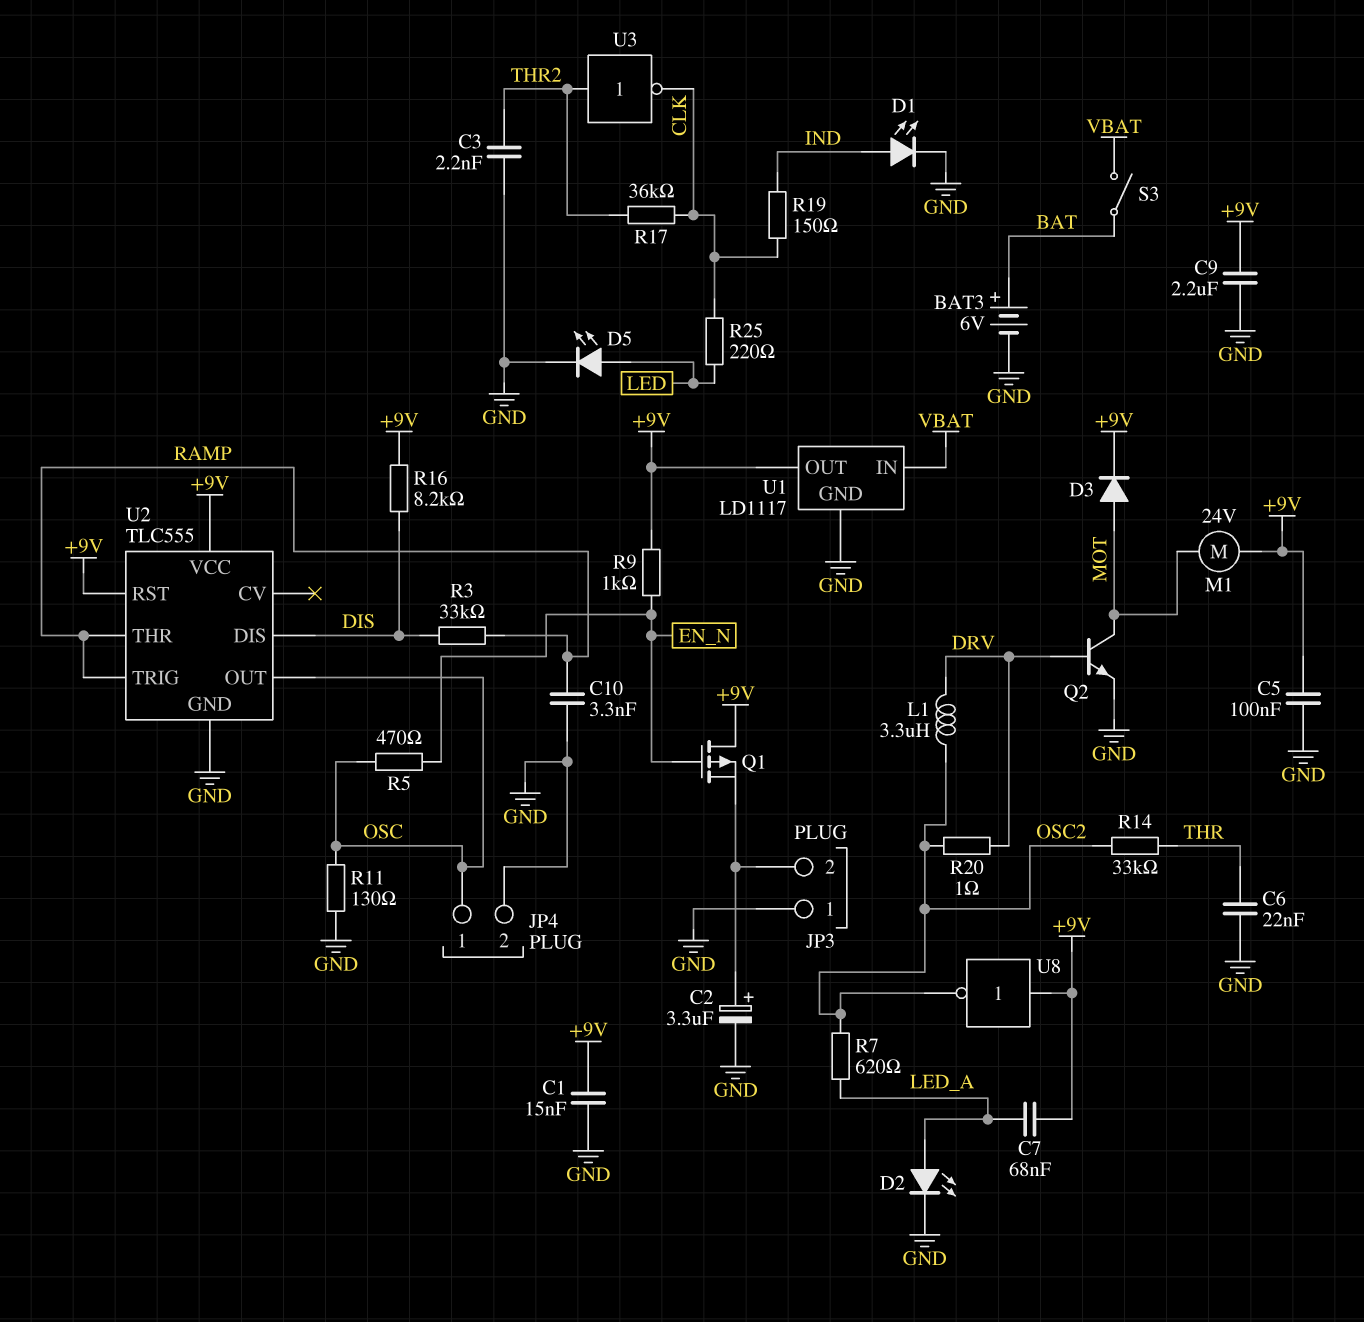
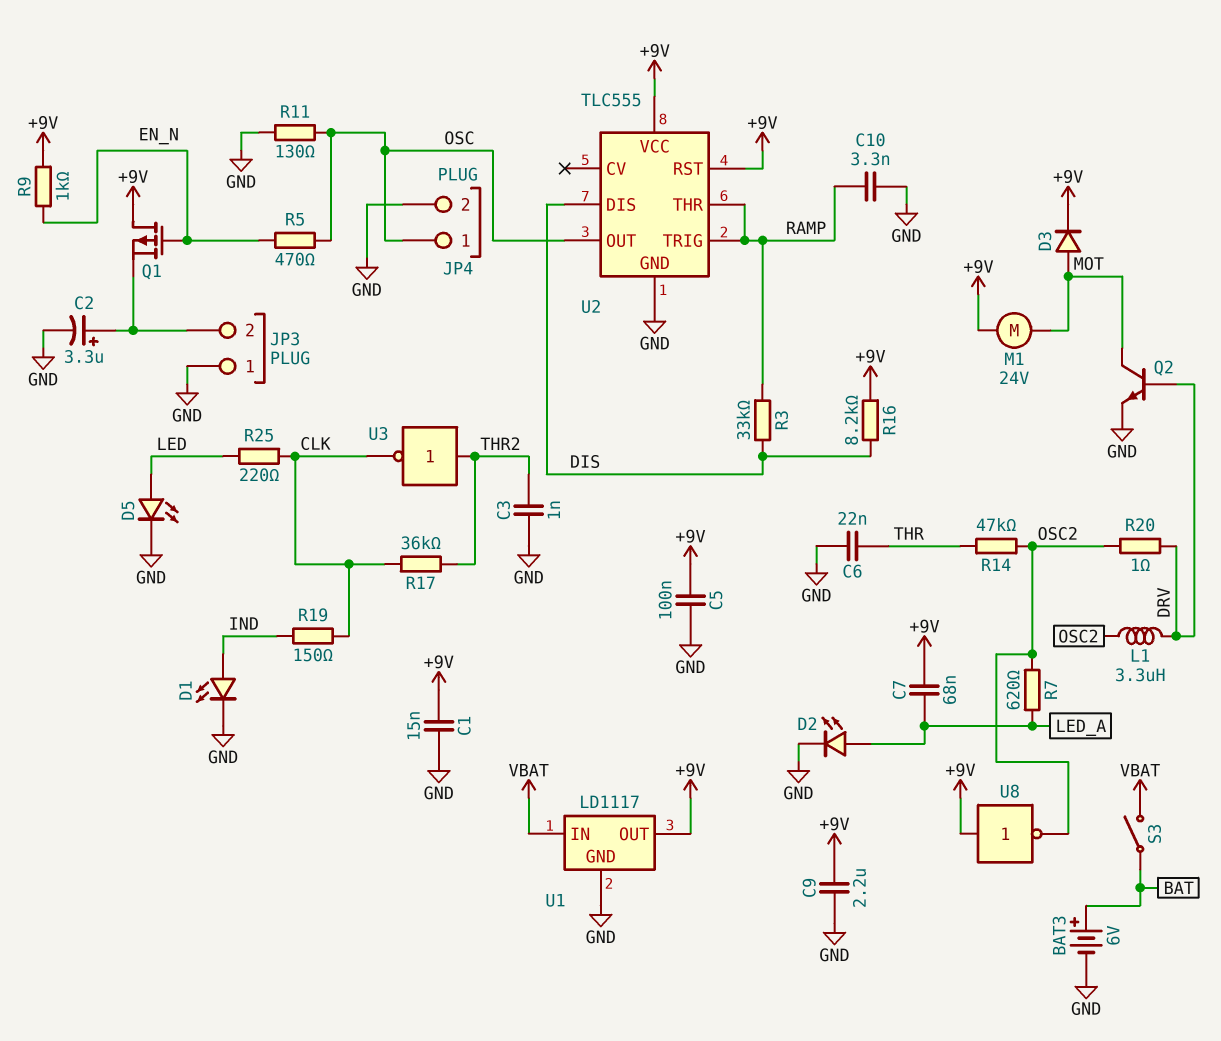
C3: 2.2nF (GND, THR2) -> 1nF (GND, THR2)
R14: 33k (OSC2, THR) -> 47k (OSC2, THR)

